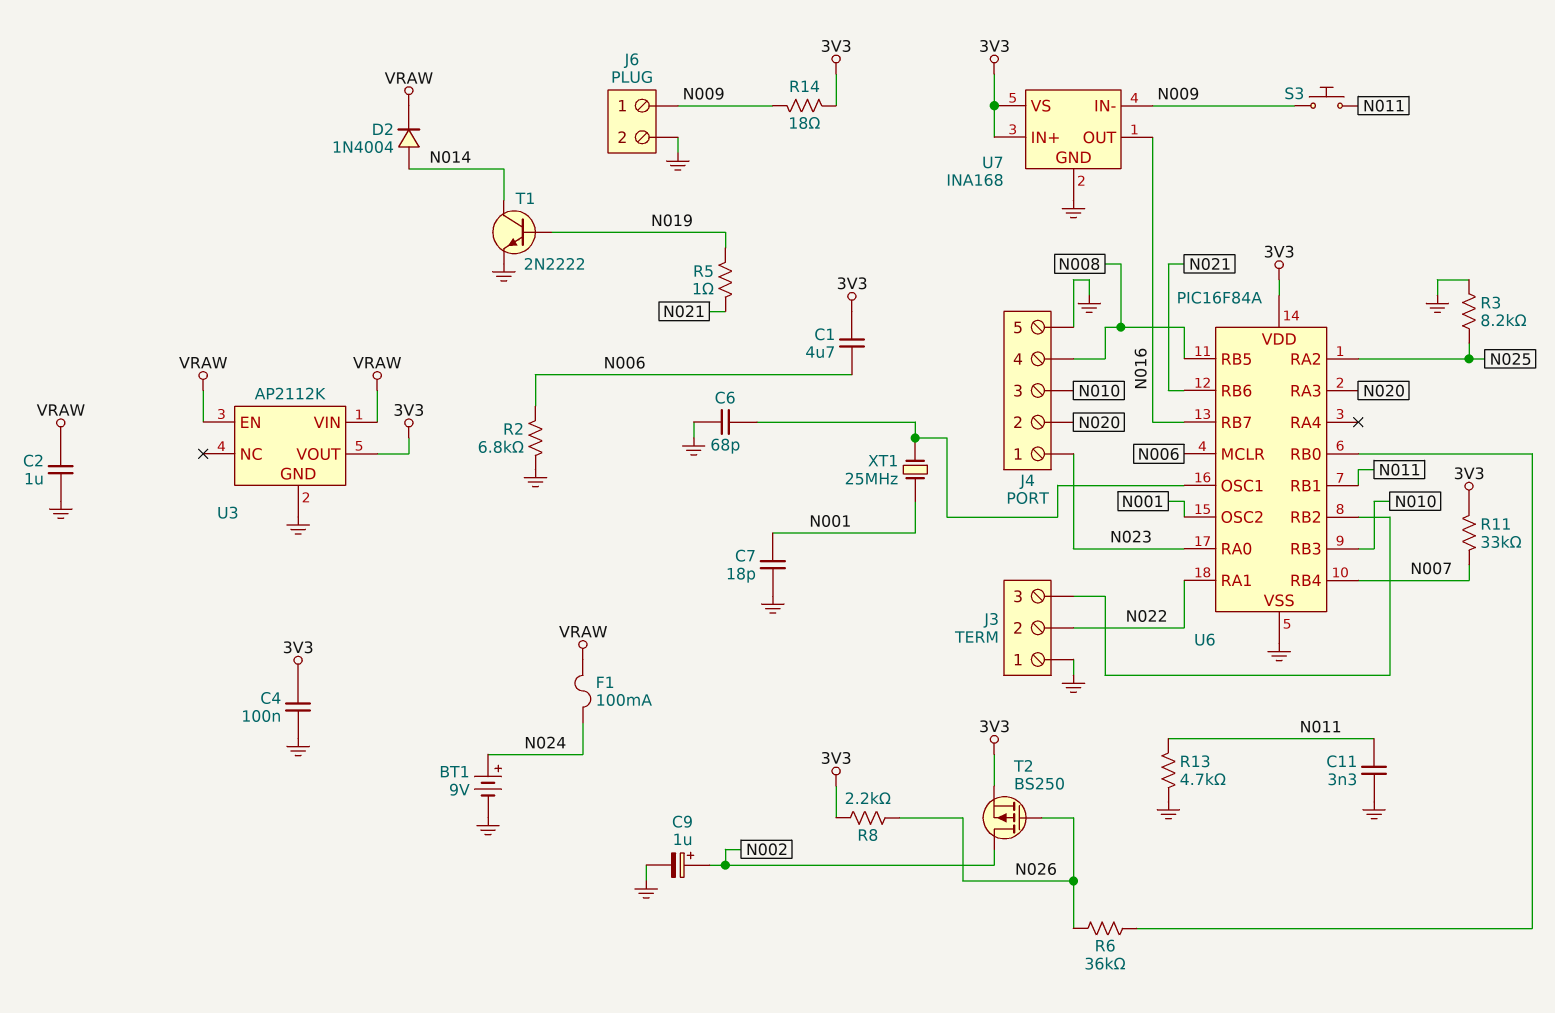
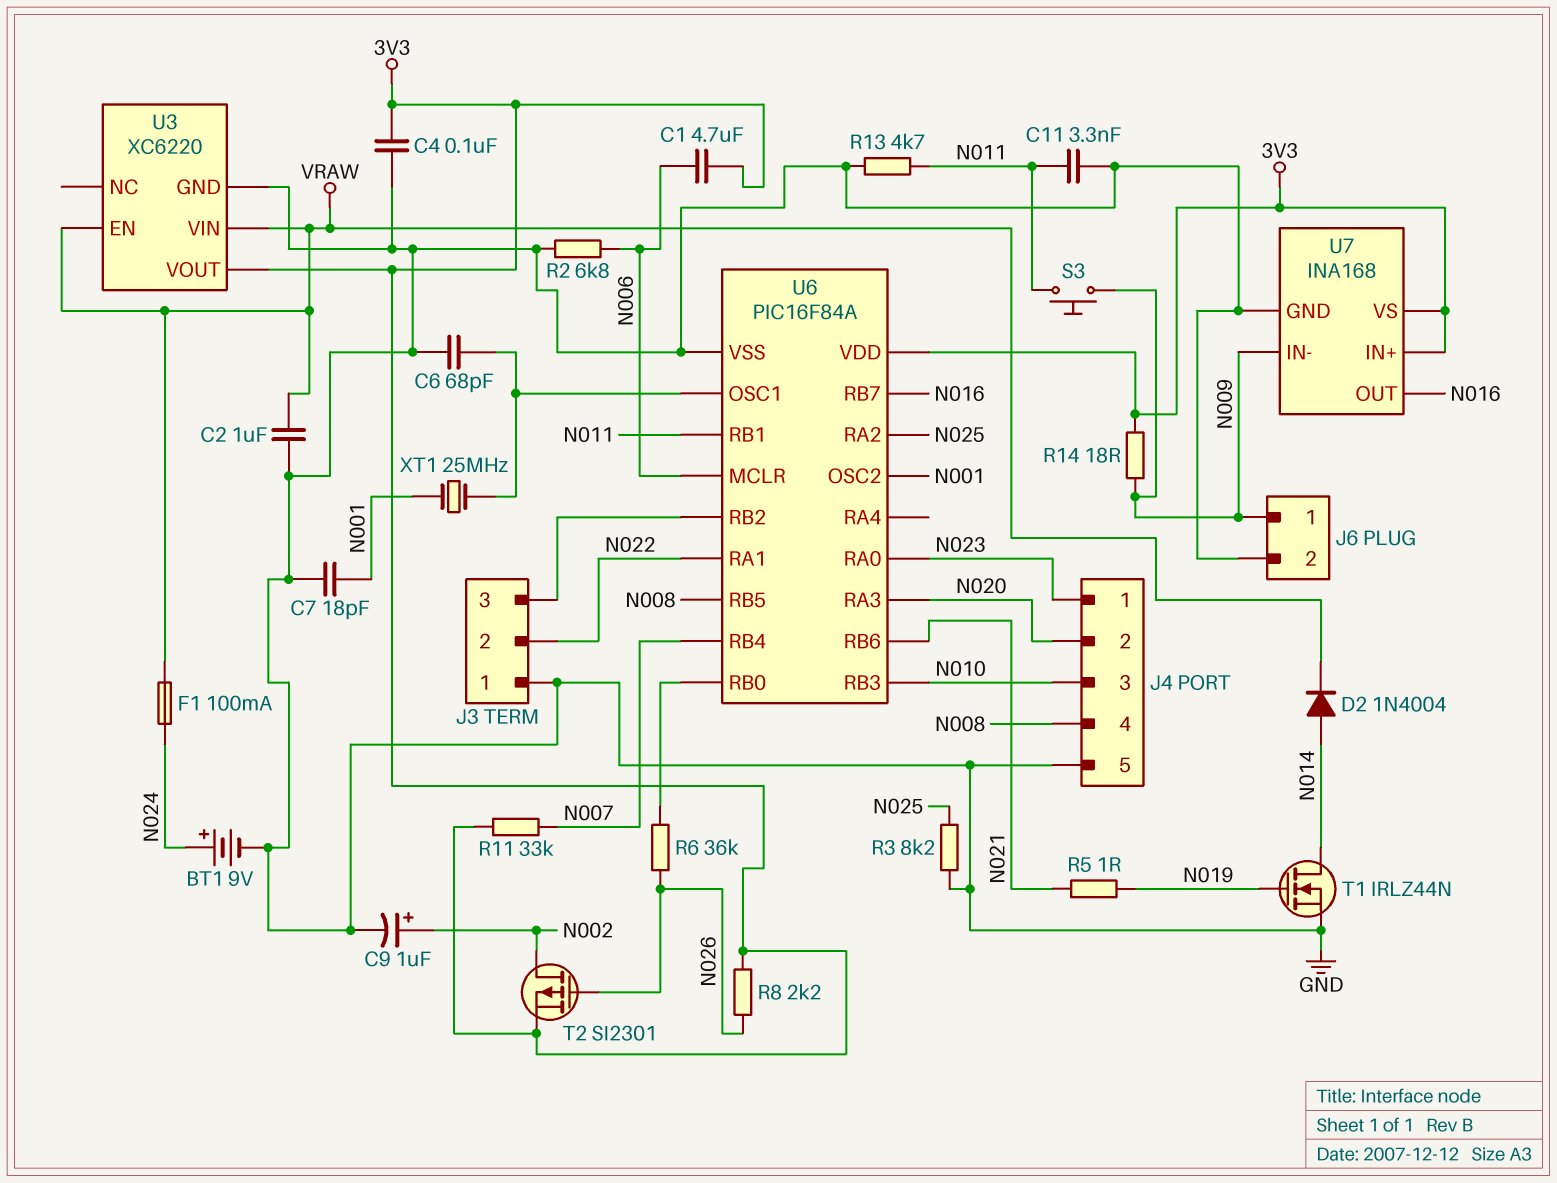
T1: NPN 2N2222 (B N019, C N014, E GND) -> NMOS IRLZ44N (G N019, D N014, S GND)
T2: PMOS BS250 (G N026, D N002, S 3V3) -> PMOS SI2301 (G N026, D N002, S 3V3)
U3: AP2112K -> XC6220

